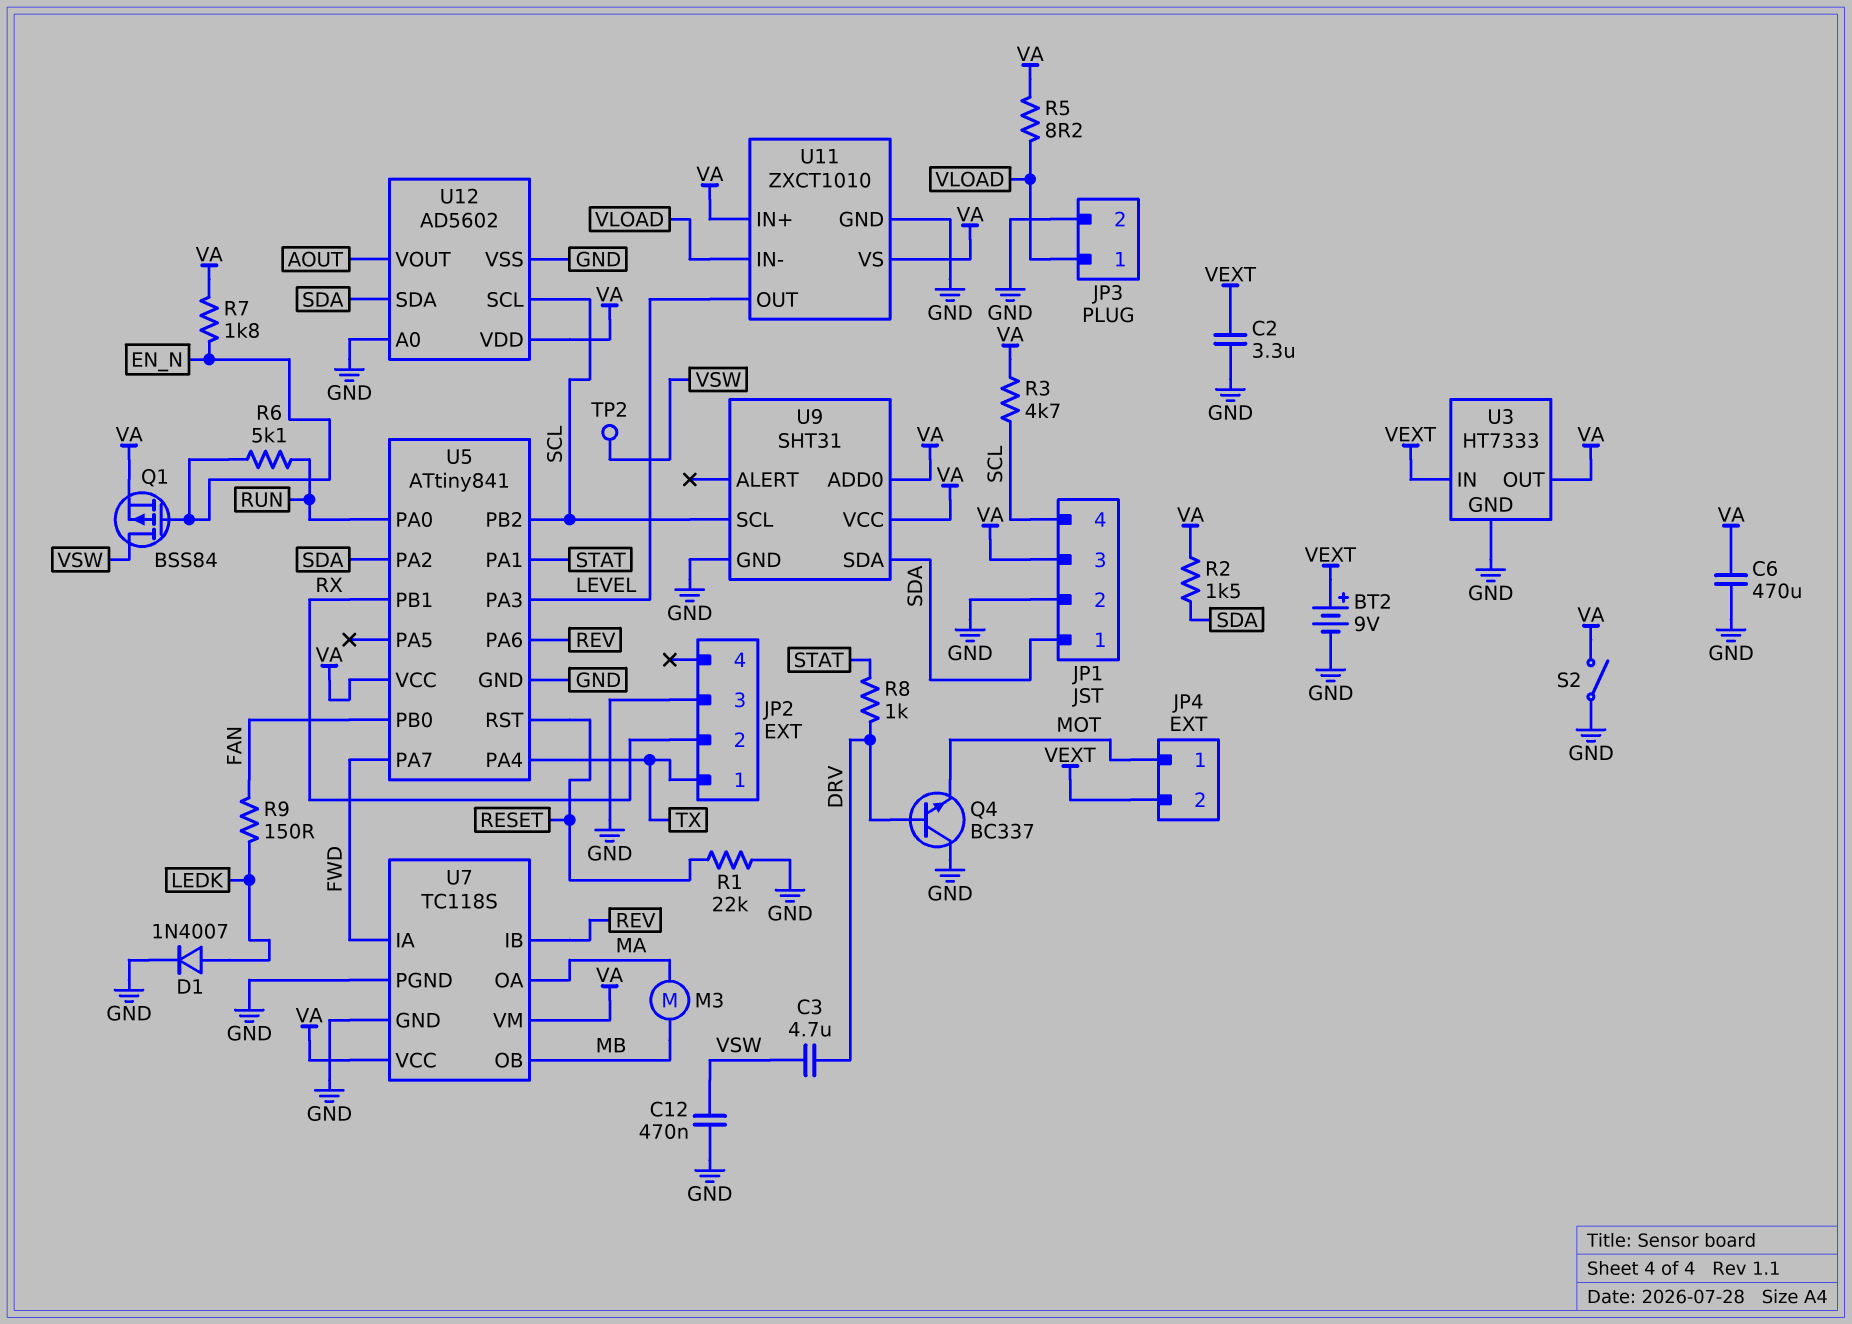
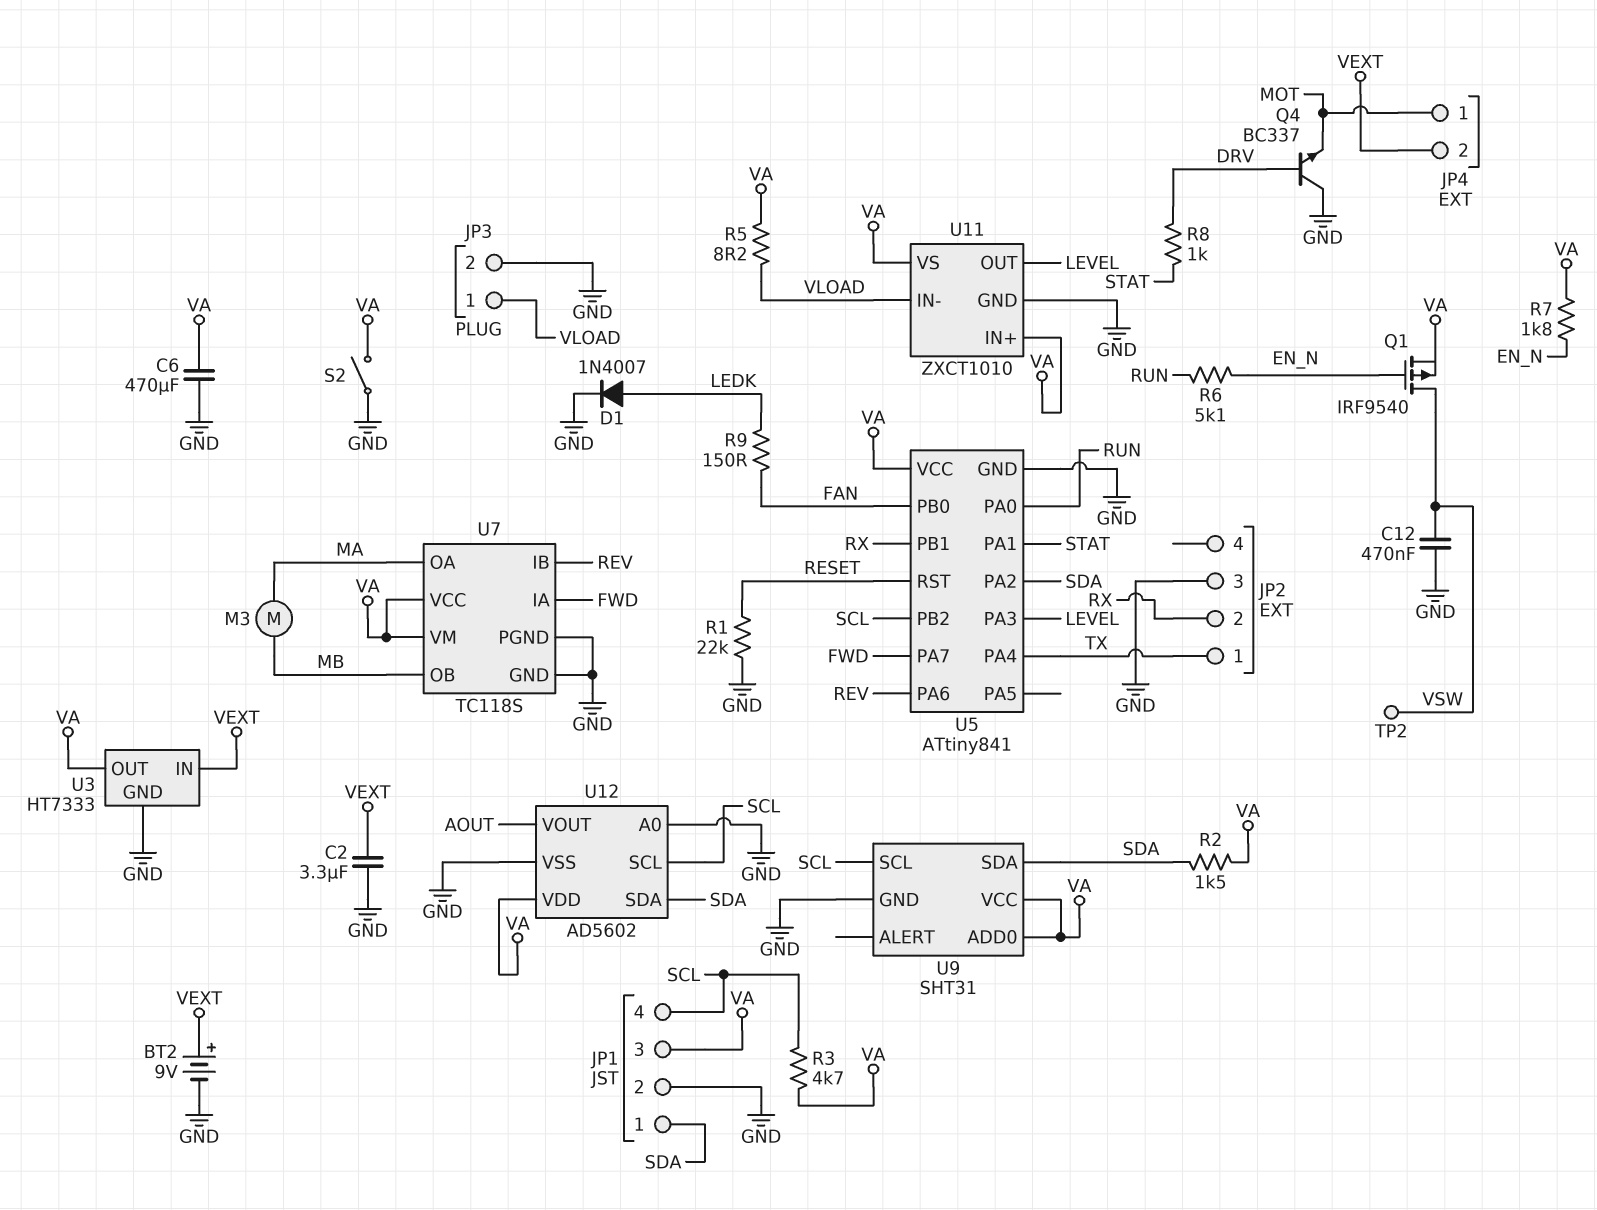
C3: 4.7uF (DRV, VSW) -> none
Q1: PMOS BSS84 (G EN_N, D VSW, S VA) -> PMOS IRF9540 (G EN_N, D VSW, S VA)

